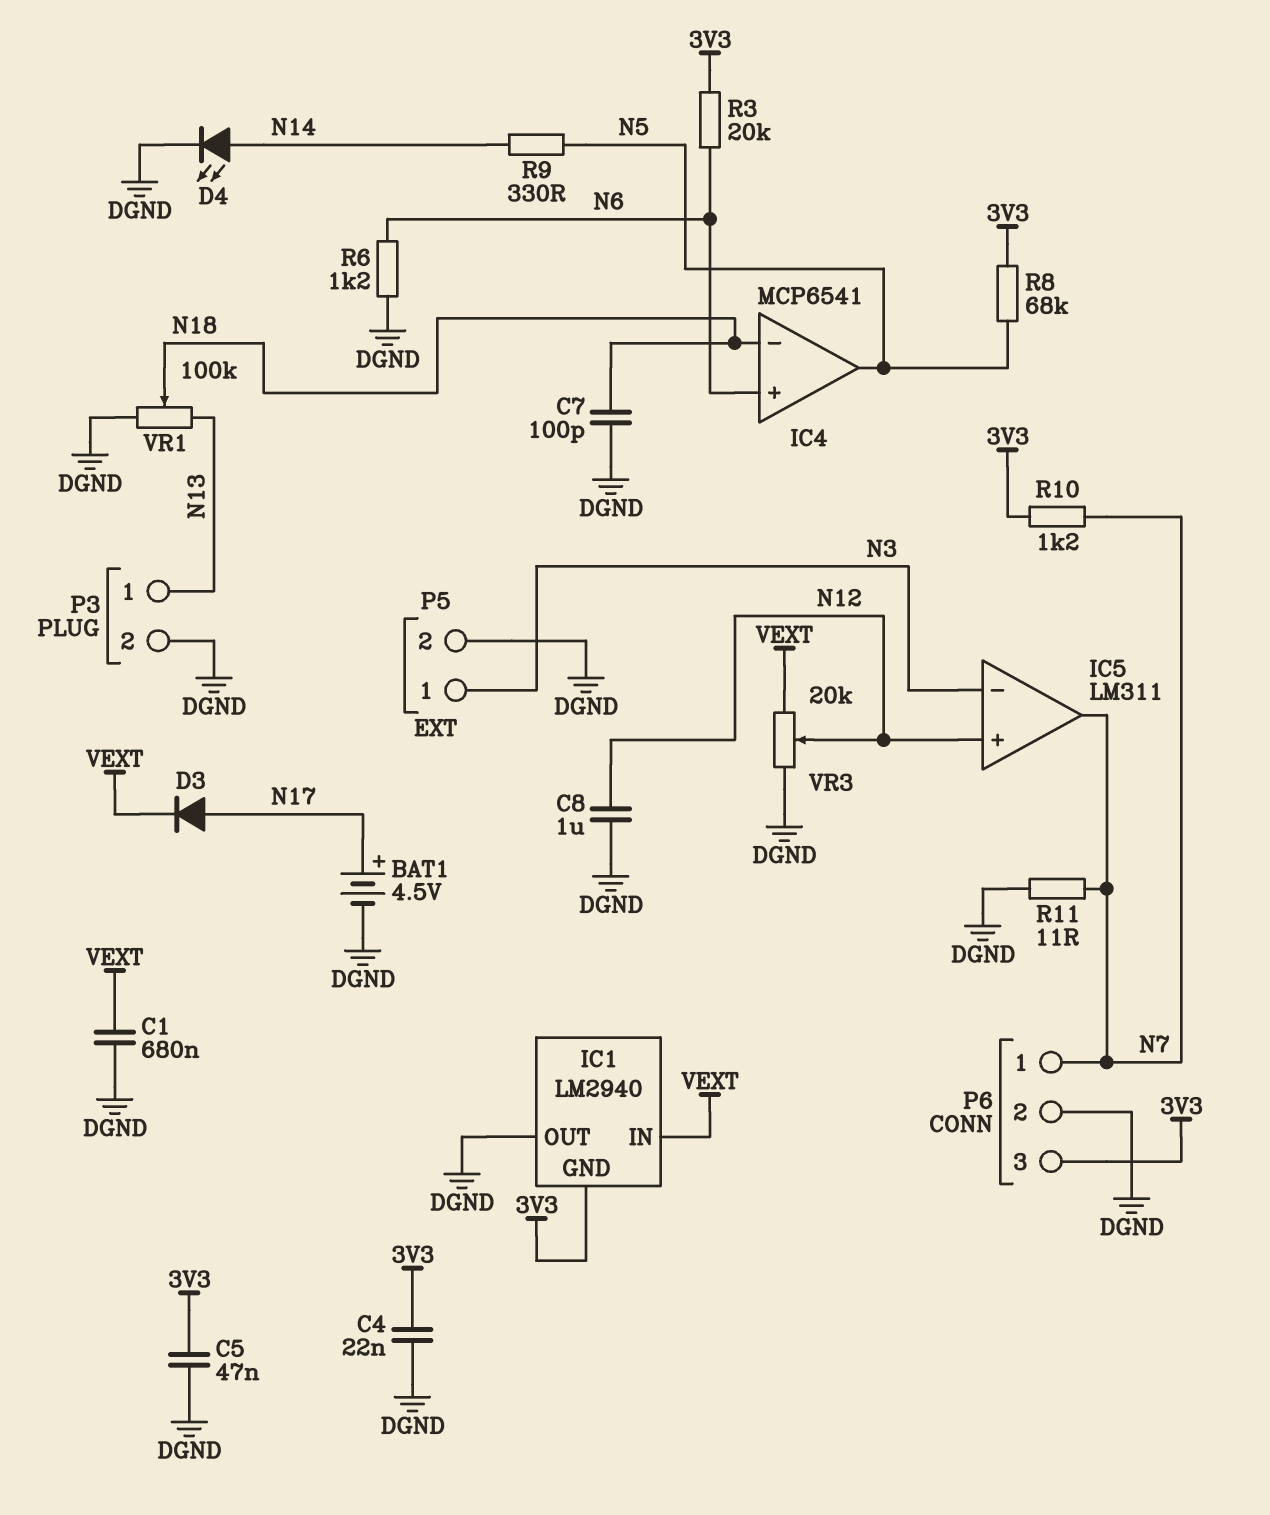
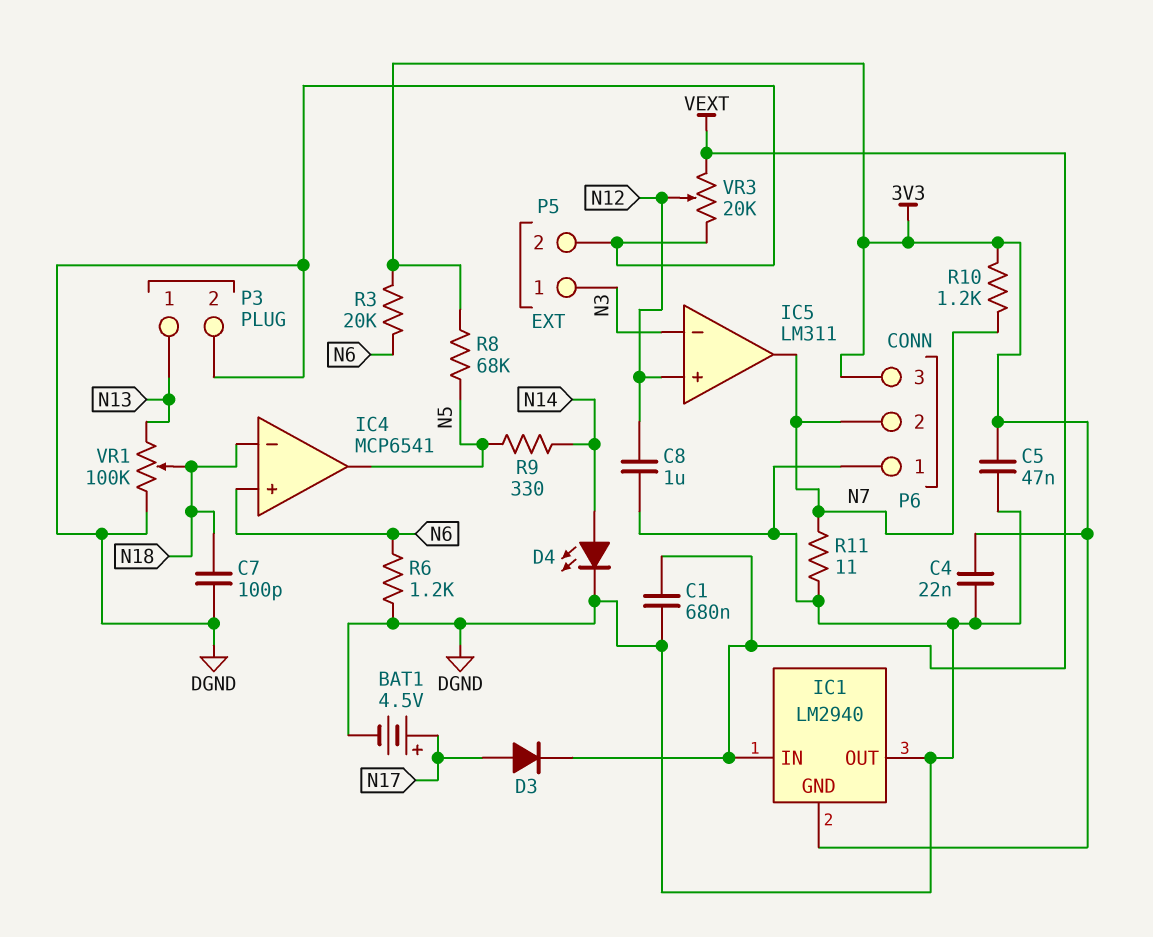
P6 pin 1: N7 -> DGND
P6 pin 2: DGND -> N7

